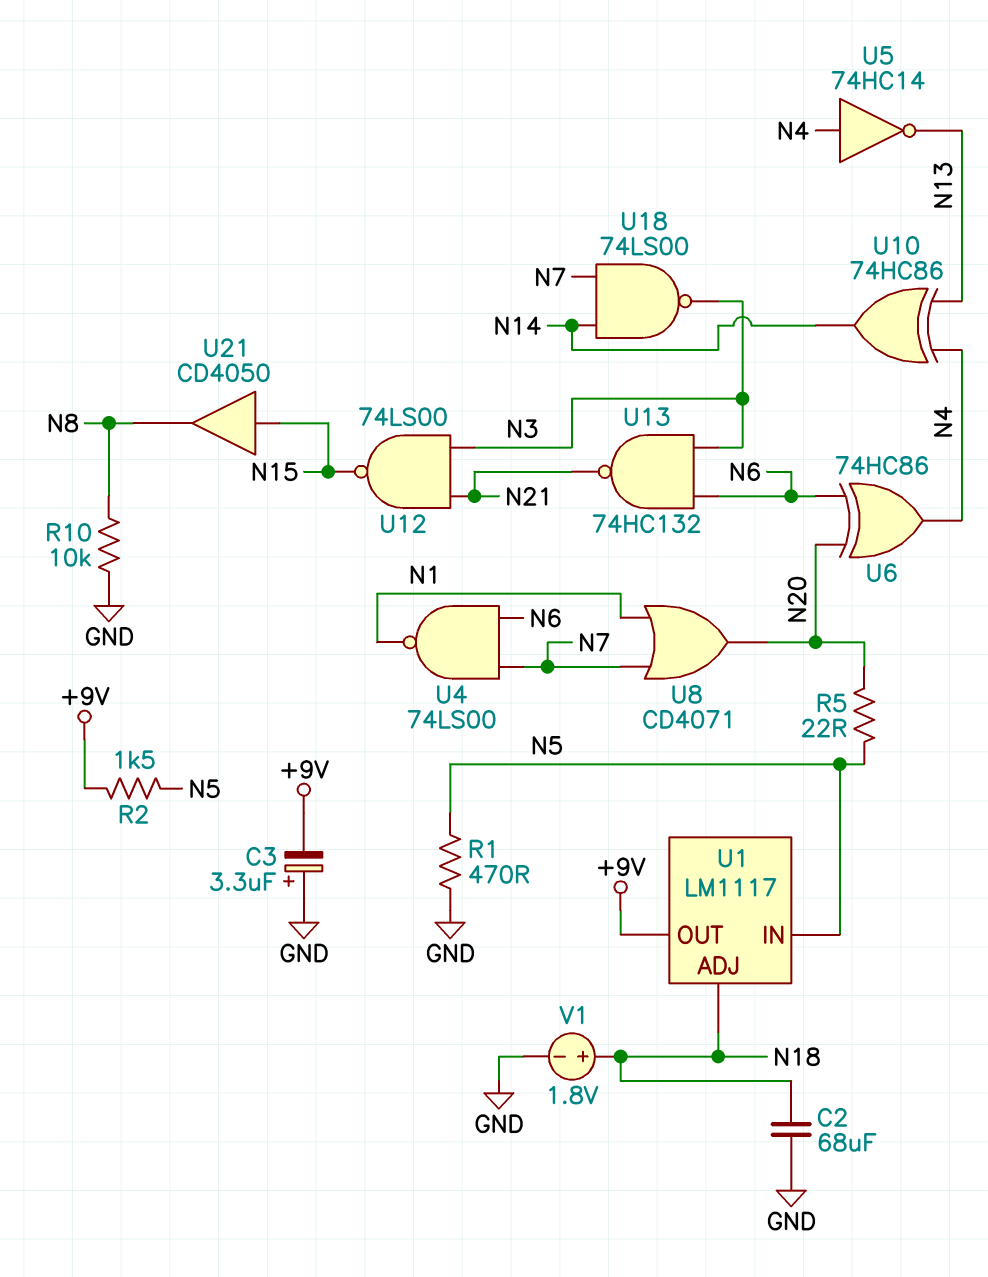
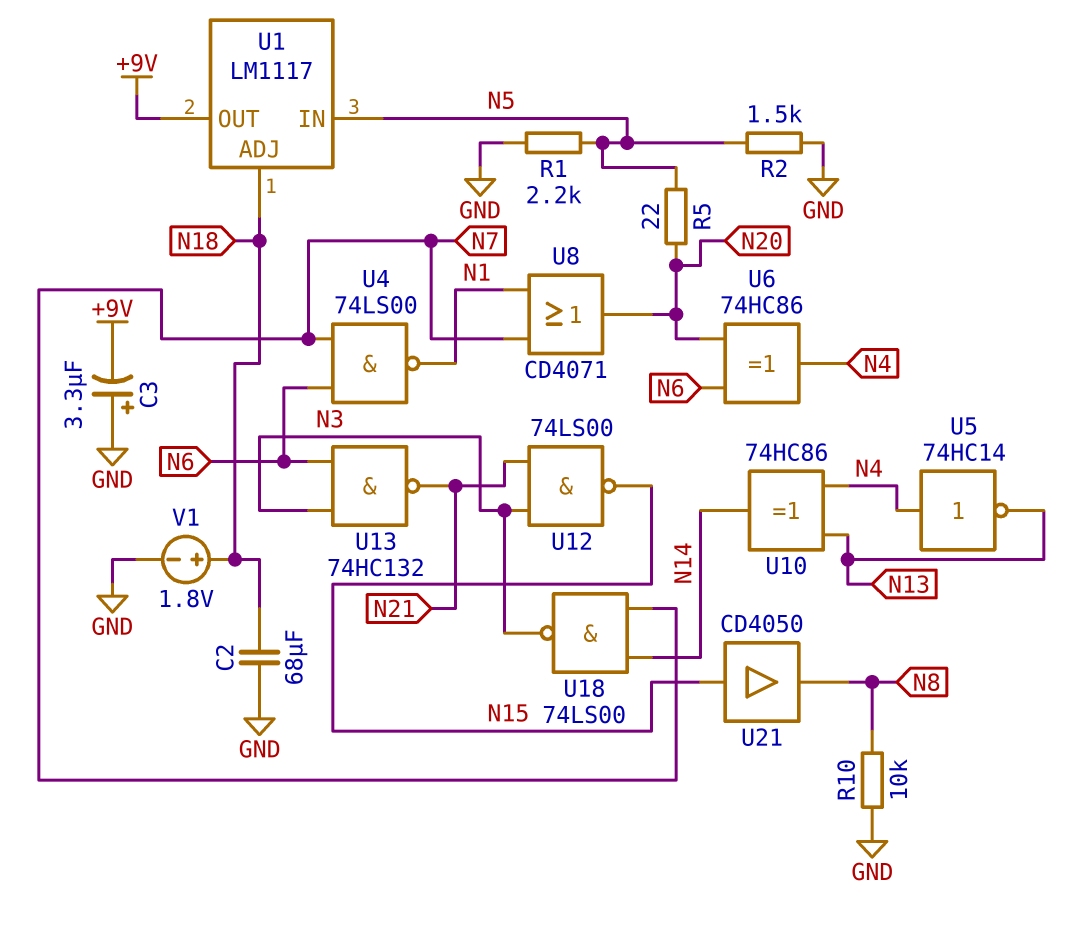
R1: 470 (GND, N5) -> 2.2k (GND, N5)
R2: 1.5k (+9V, N5) -> 1.5k (GND, N5)

